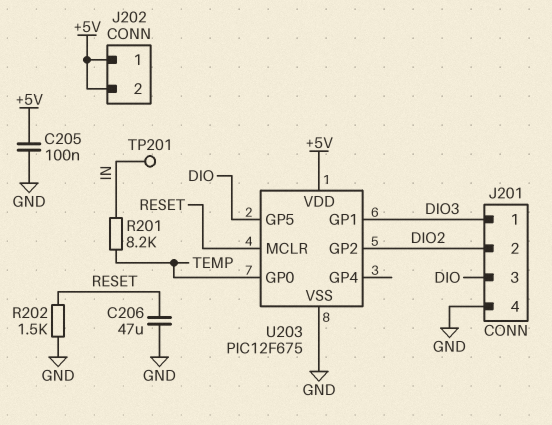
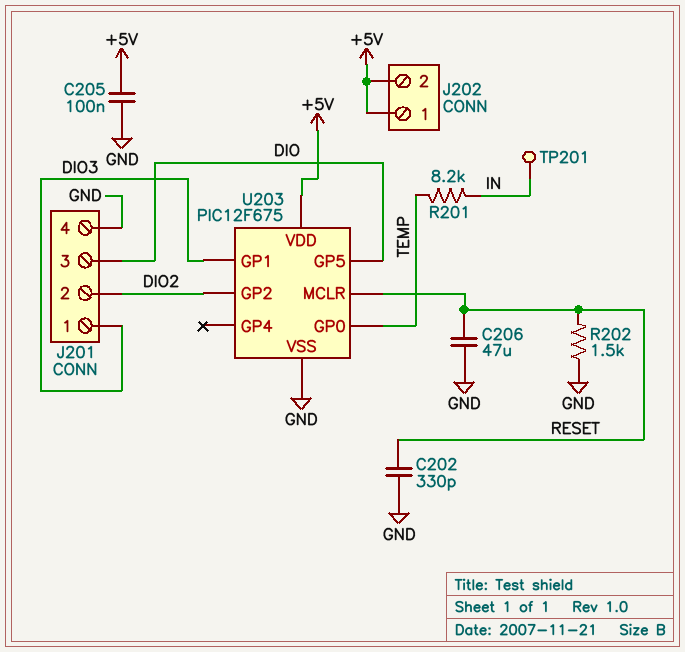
C202: none -> 330pF (GND, RESET)

